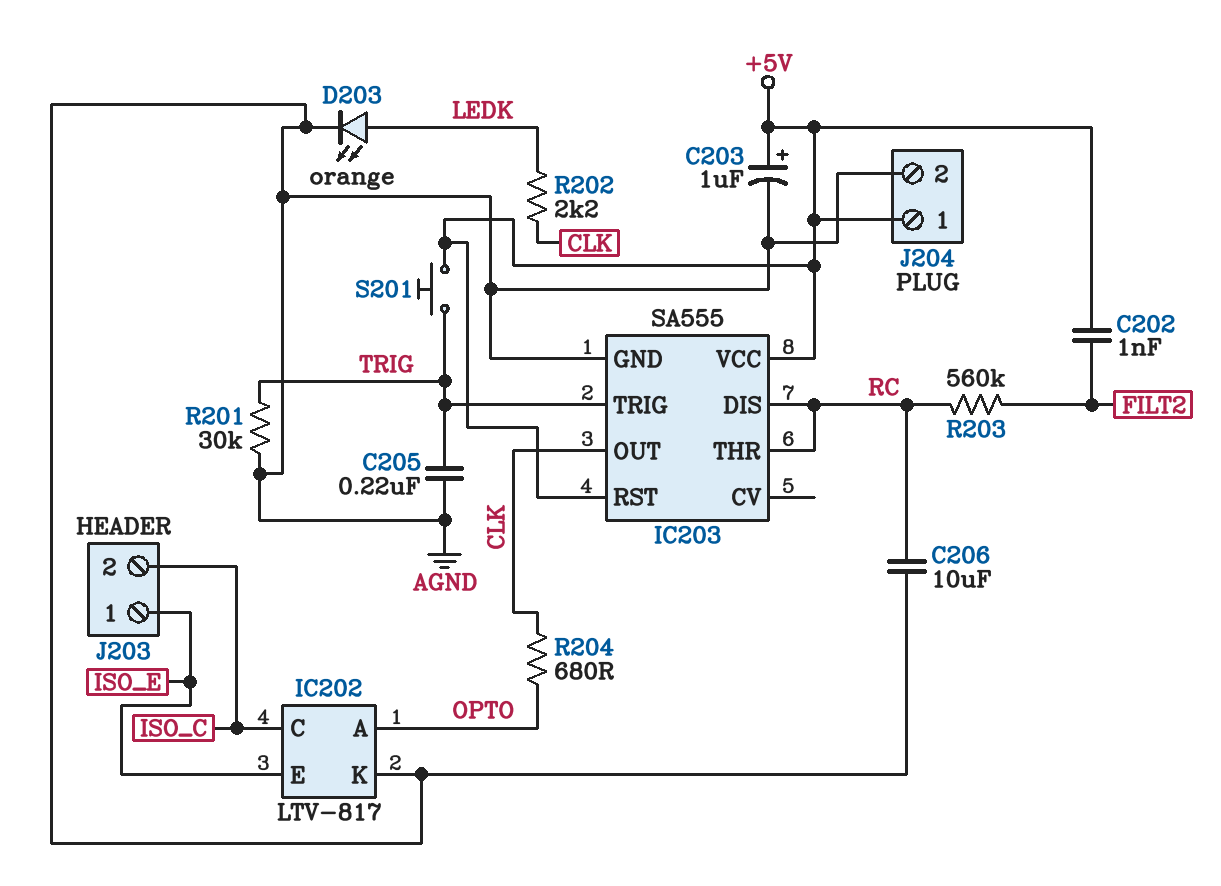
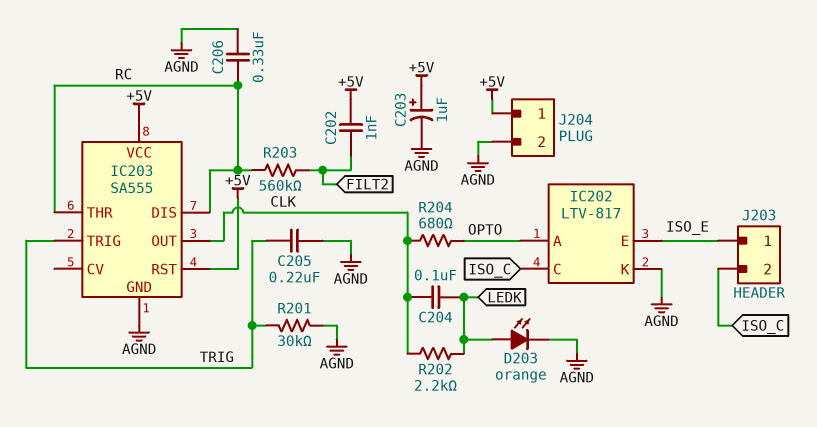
C204: none -> 100nF (CLK, LEDK)
C206: 10uF (AGND, RC) -> 330nF (AGND, RC)
S201: button (+5V, TRIG) -> none

